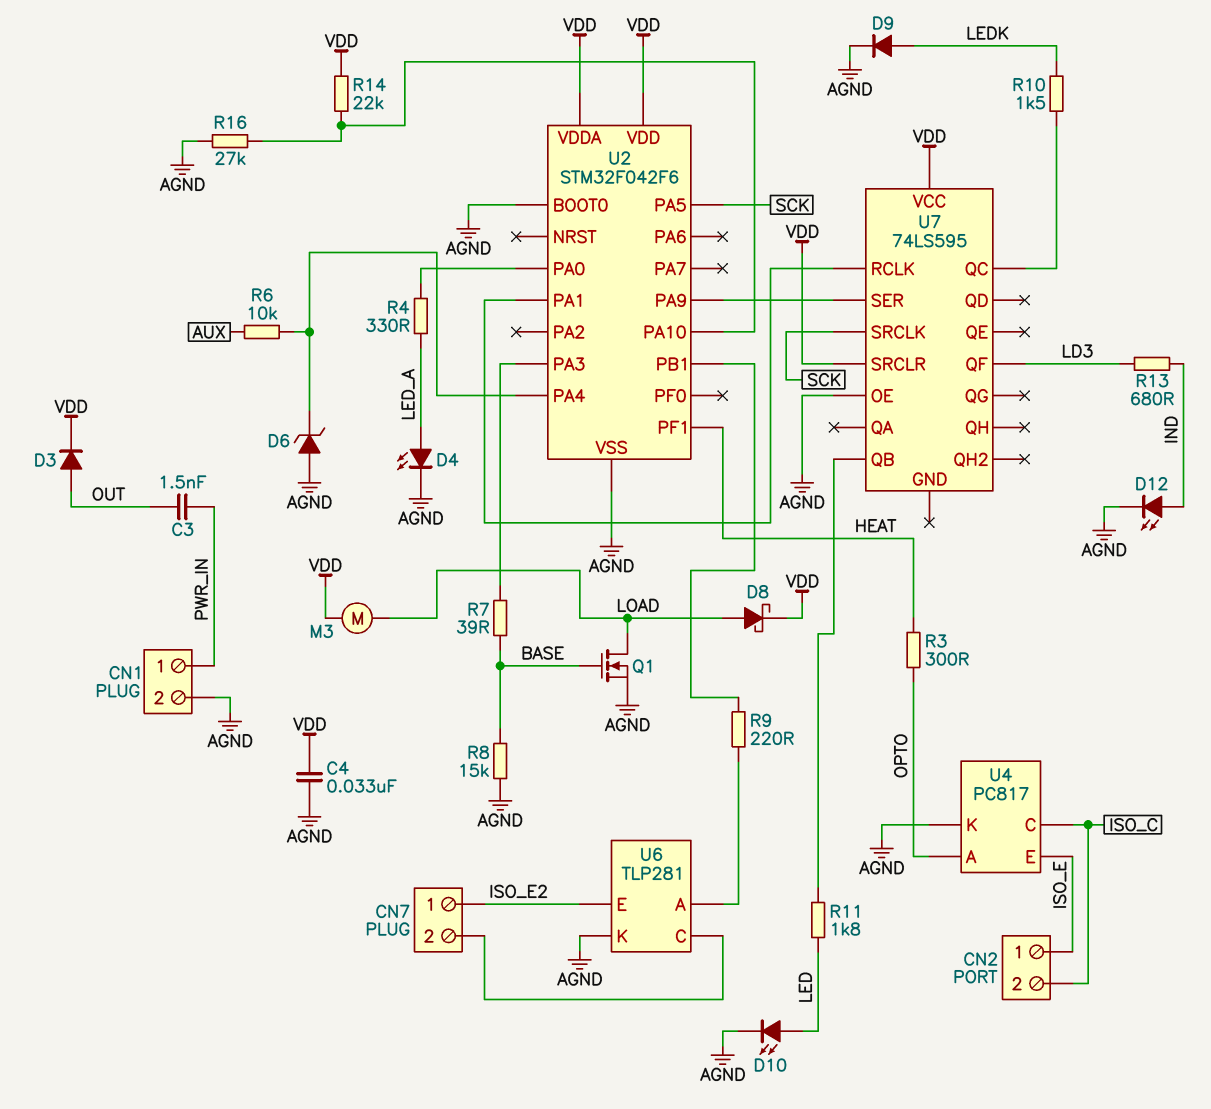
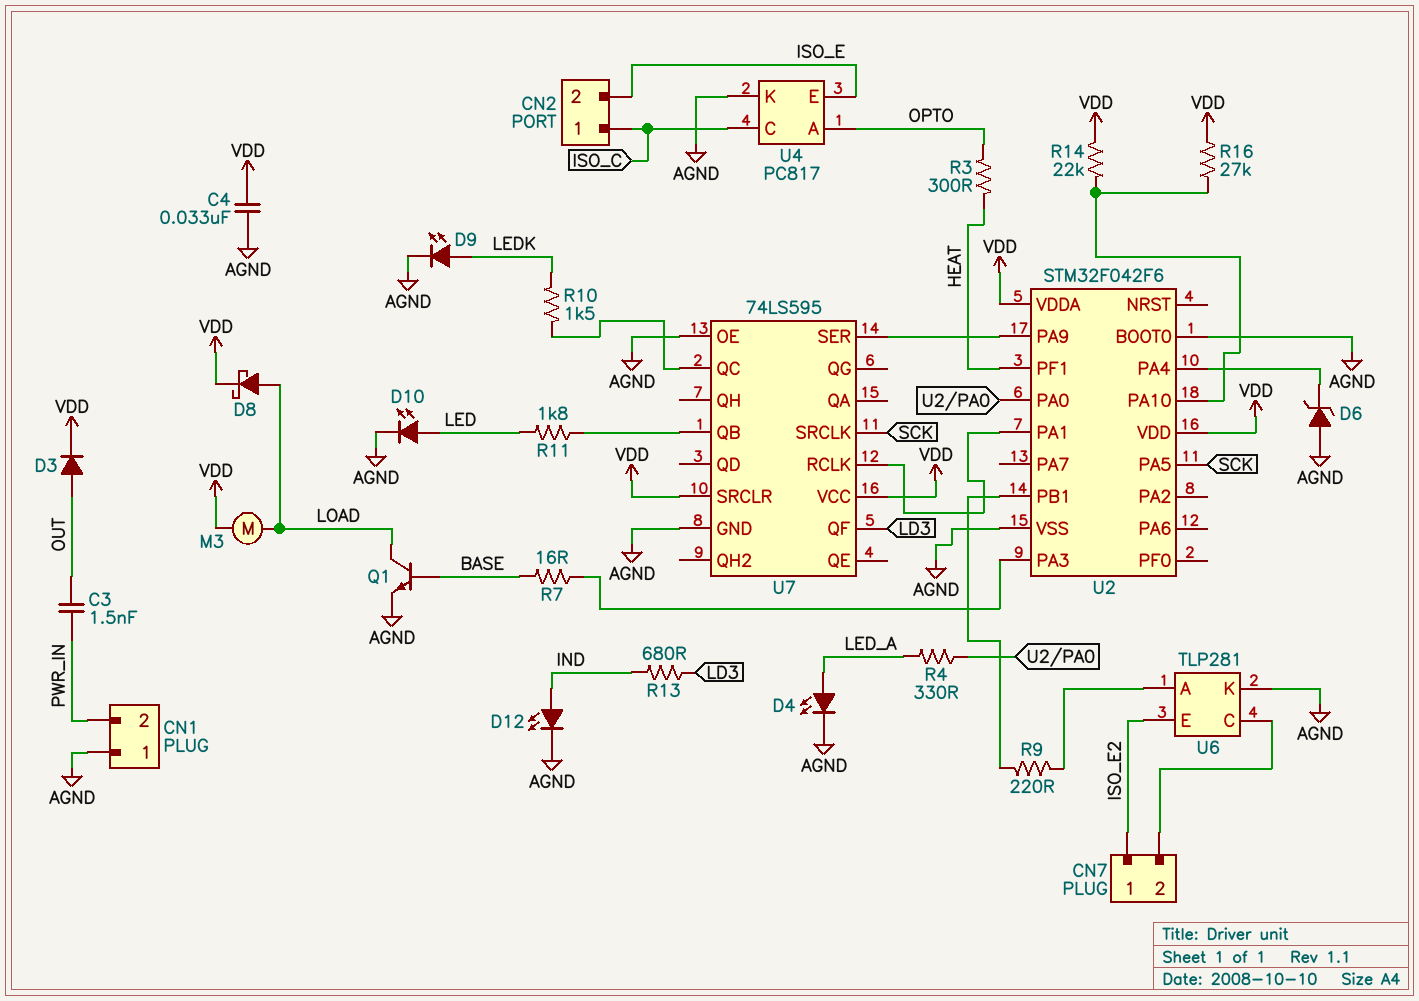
CN1 pin 1: PWR_IN -> AGND
CN1 pin 2: AGND -> PWR_IN
CN2 pin 1: ISO_E -> ISO_C
CN2 pin 2: ISO_C -> ISO_E
D9: diode (A LEDK, K AGND) -> LED (A LEDK, K AGND)
Q1: NMOS (G BASE, D LOAD, S AGND) -> NPN (B BASE, C LOAD, E AGND)
R6: 10k (AUX, U2/PA4) -> none
R7: 39 (BASE, U2/PA3) -> 16 (BASE, U2/PA3)
R8: 15k (AGND, BASE) -> none
R16: 27k (AGND, U2/PA10) -> 27k (U2/PA10, VDD)
U7 pin GND: none -> AGND

